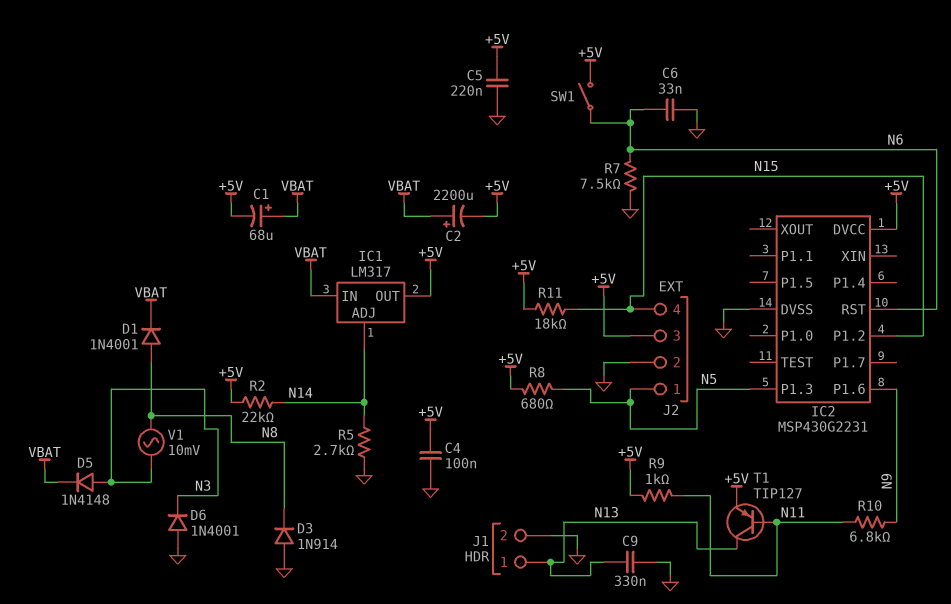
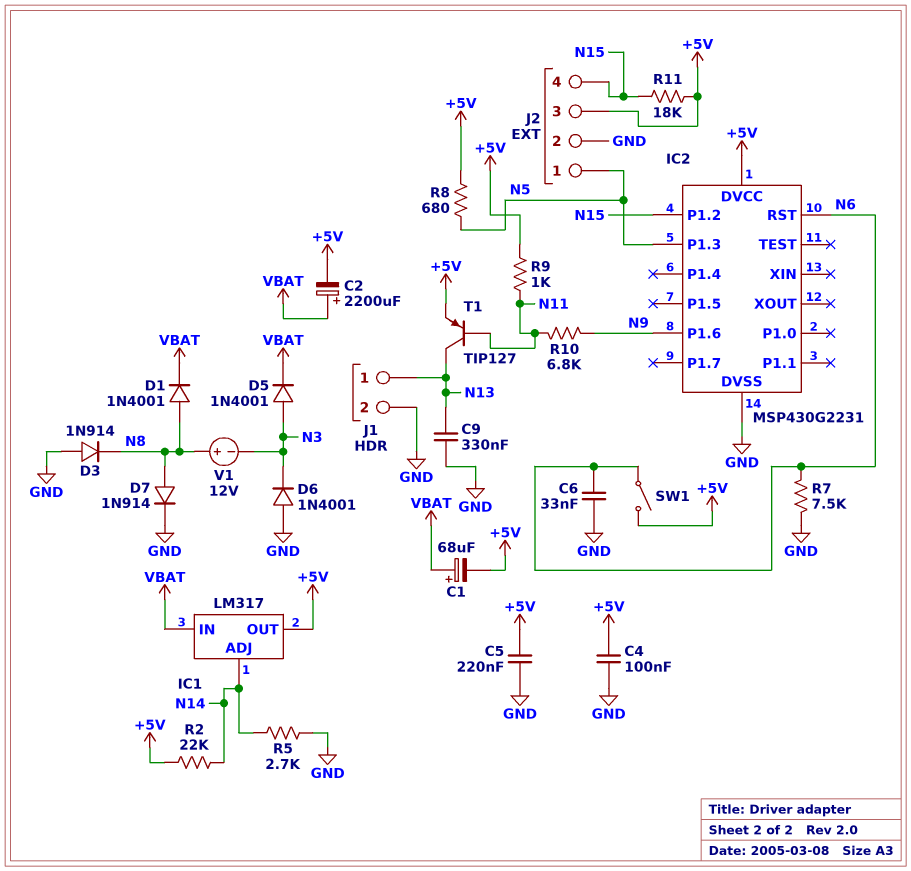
D5: diode 1N4148 (A N3, K VBAT) -> diode 1N4001 (A N3, K VBAT)
D7: none -> diode 1N914 (A N8, K GND)
V1: AC 10mV (N3, N8) -> 12V (plus N8, minus N3)

